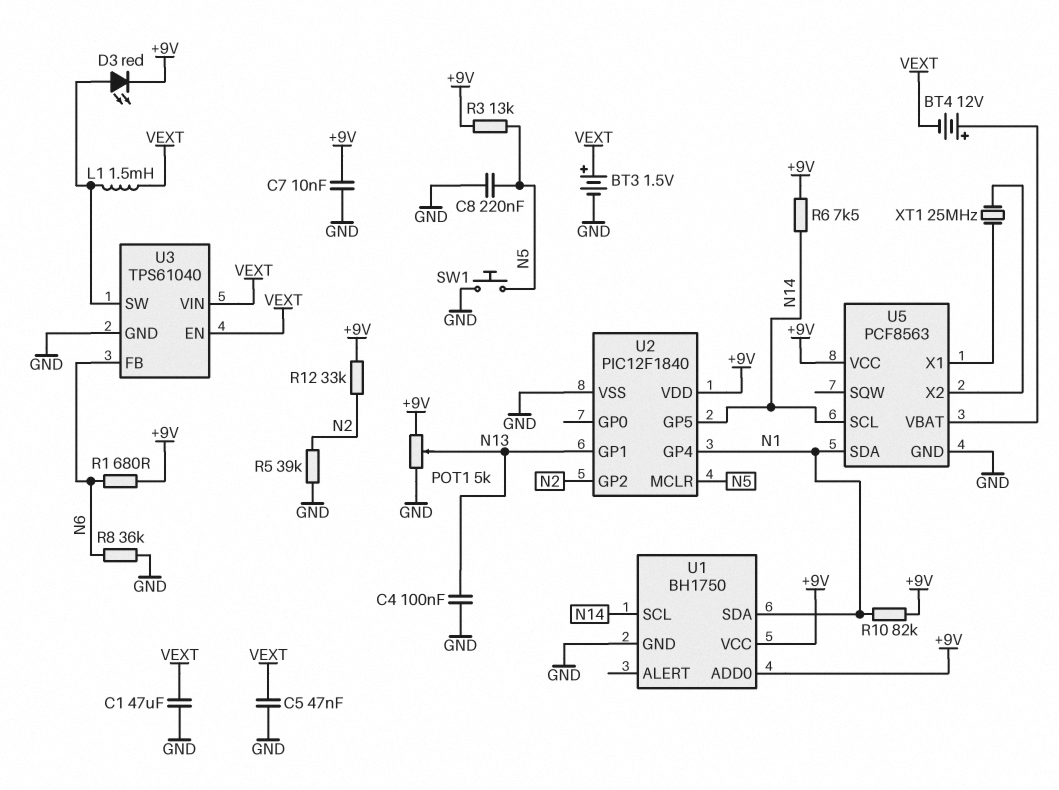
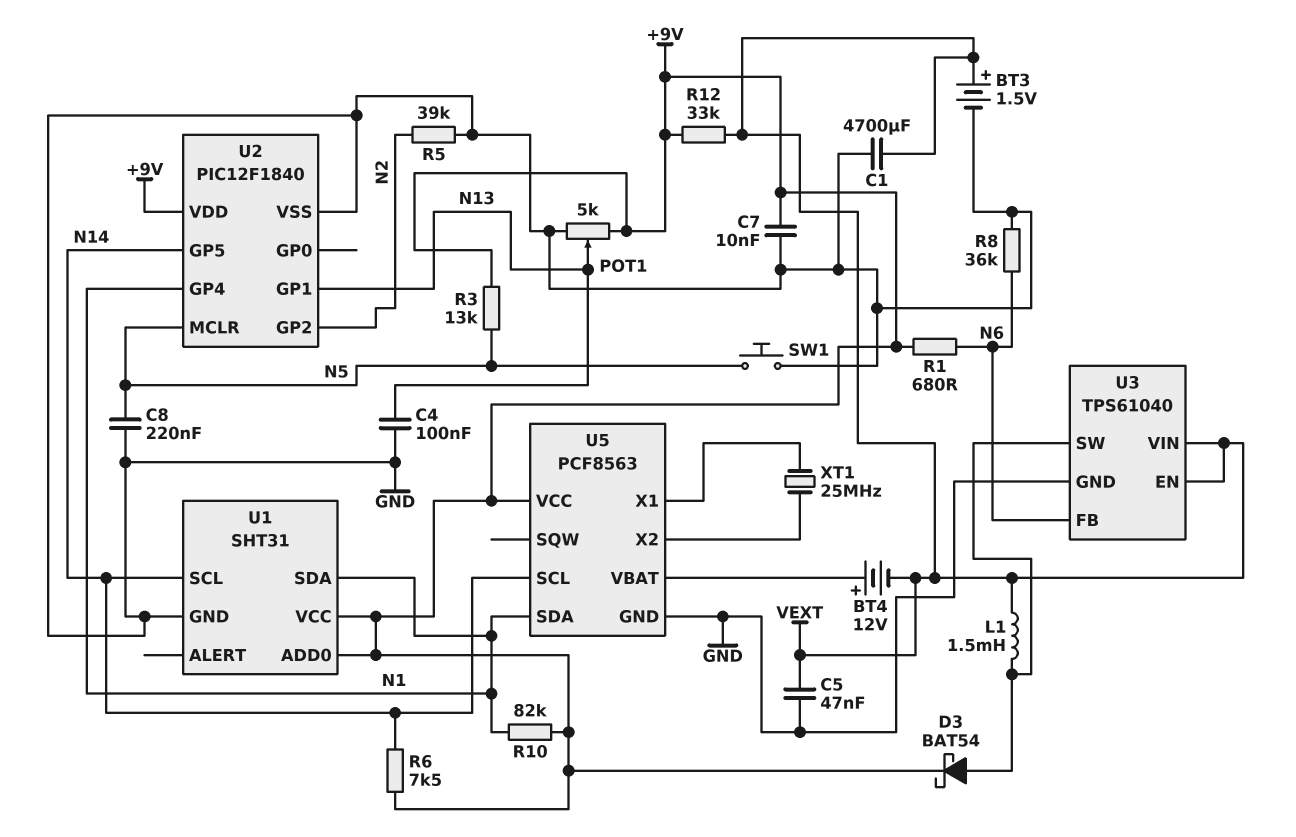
C1: 47uF (GND, VEXT) -> 4700uF (GND, VEXT)
D3: LED red (A U3/SW, K +9V) -> schottky BAT54 (A U3/SW, K +9V)
R12: 33k (+9V, N2) -> 33k (+9V, VEXT)
U1: BH1750 -> SHT31

